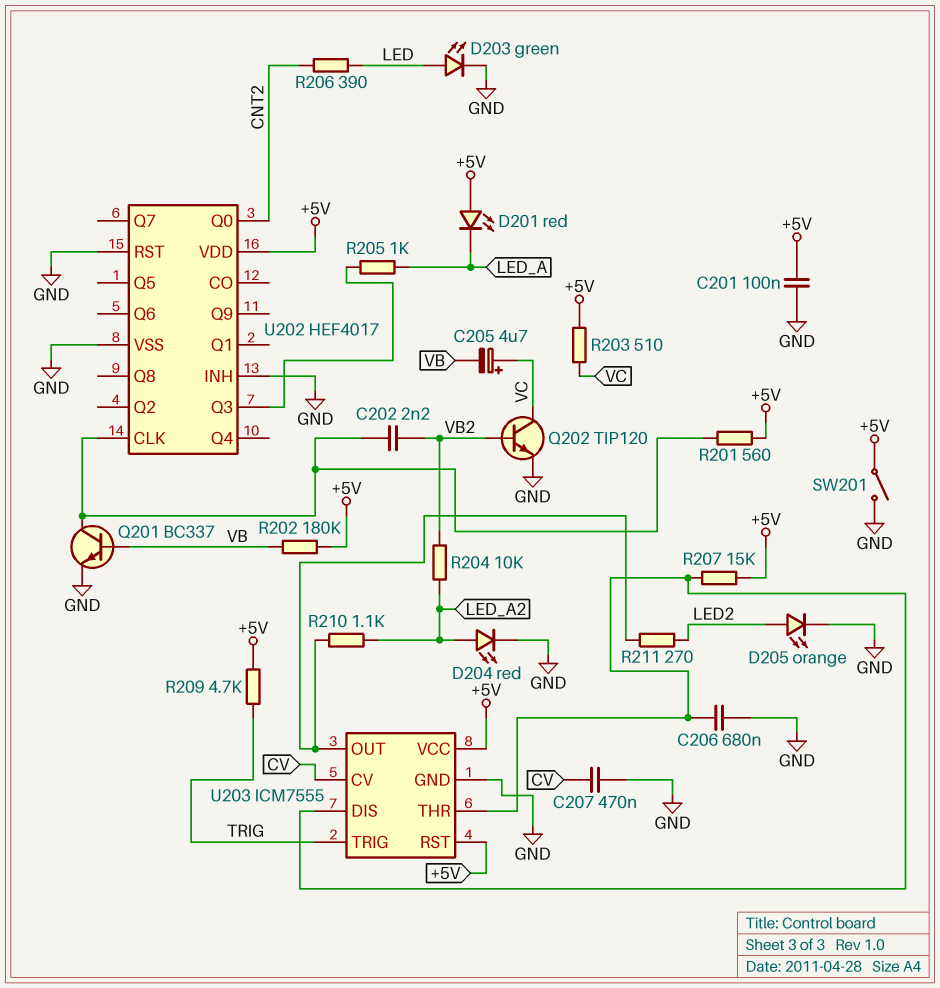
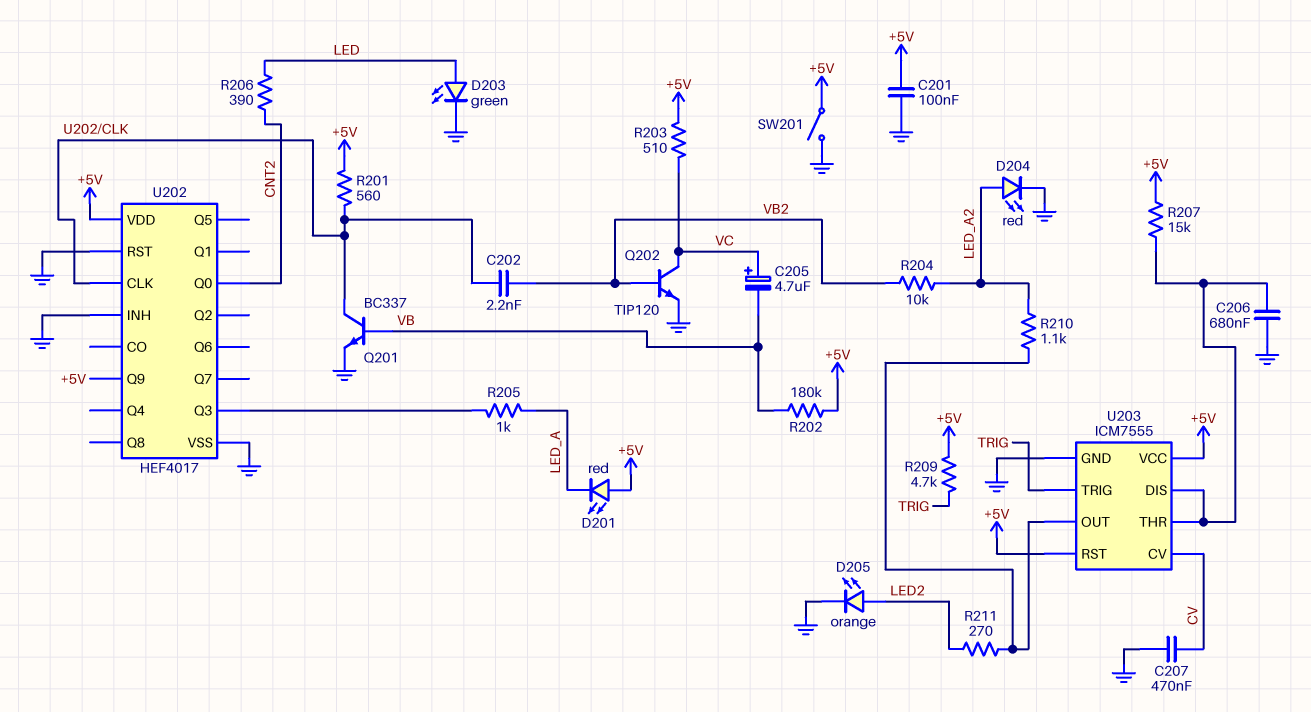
U202 pin Q9: none -> +5V

